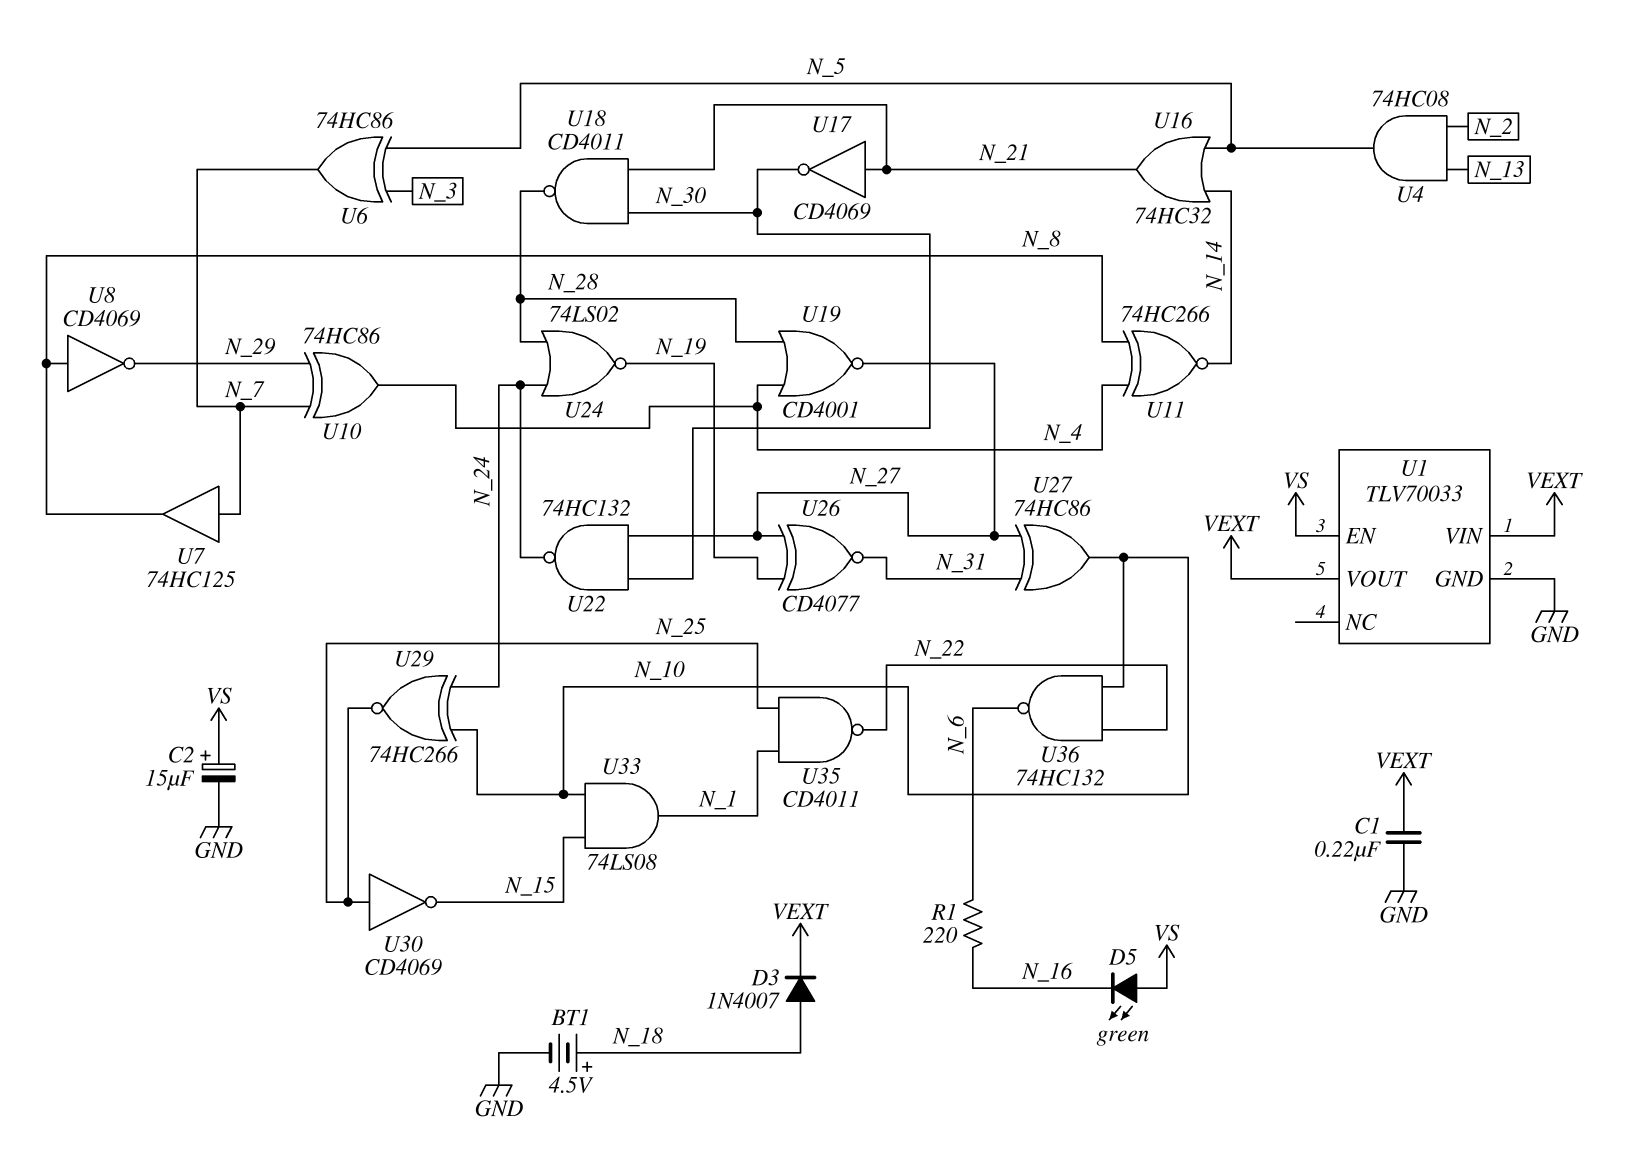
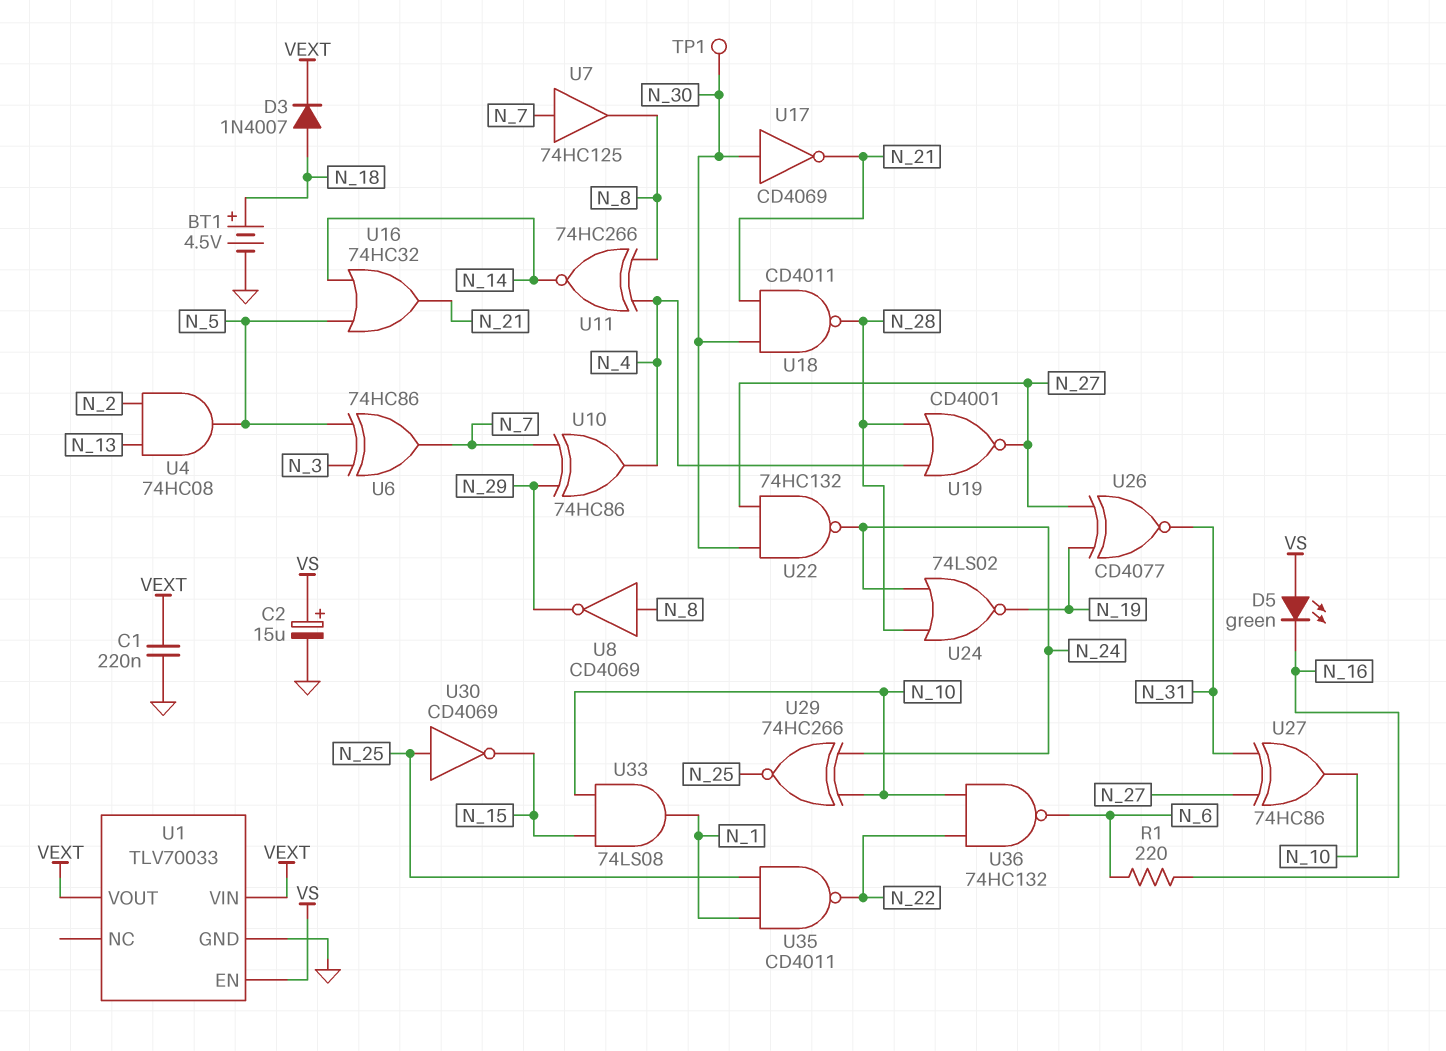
TP1: none -> test point (N_30)
U17: NOT CD4069 (in N_21, out N_30) -> NOT CD4069 (in N_30, out N_21)

